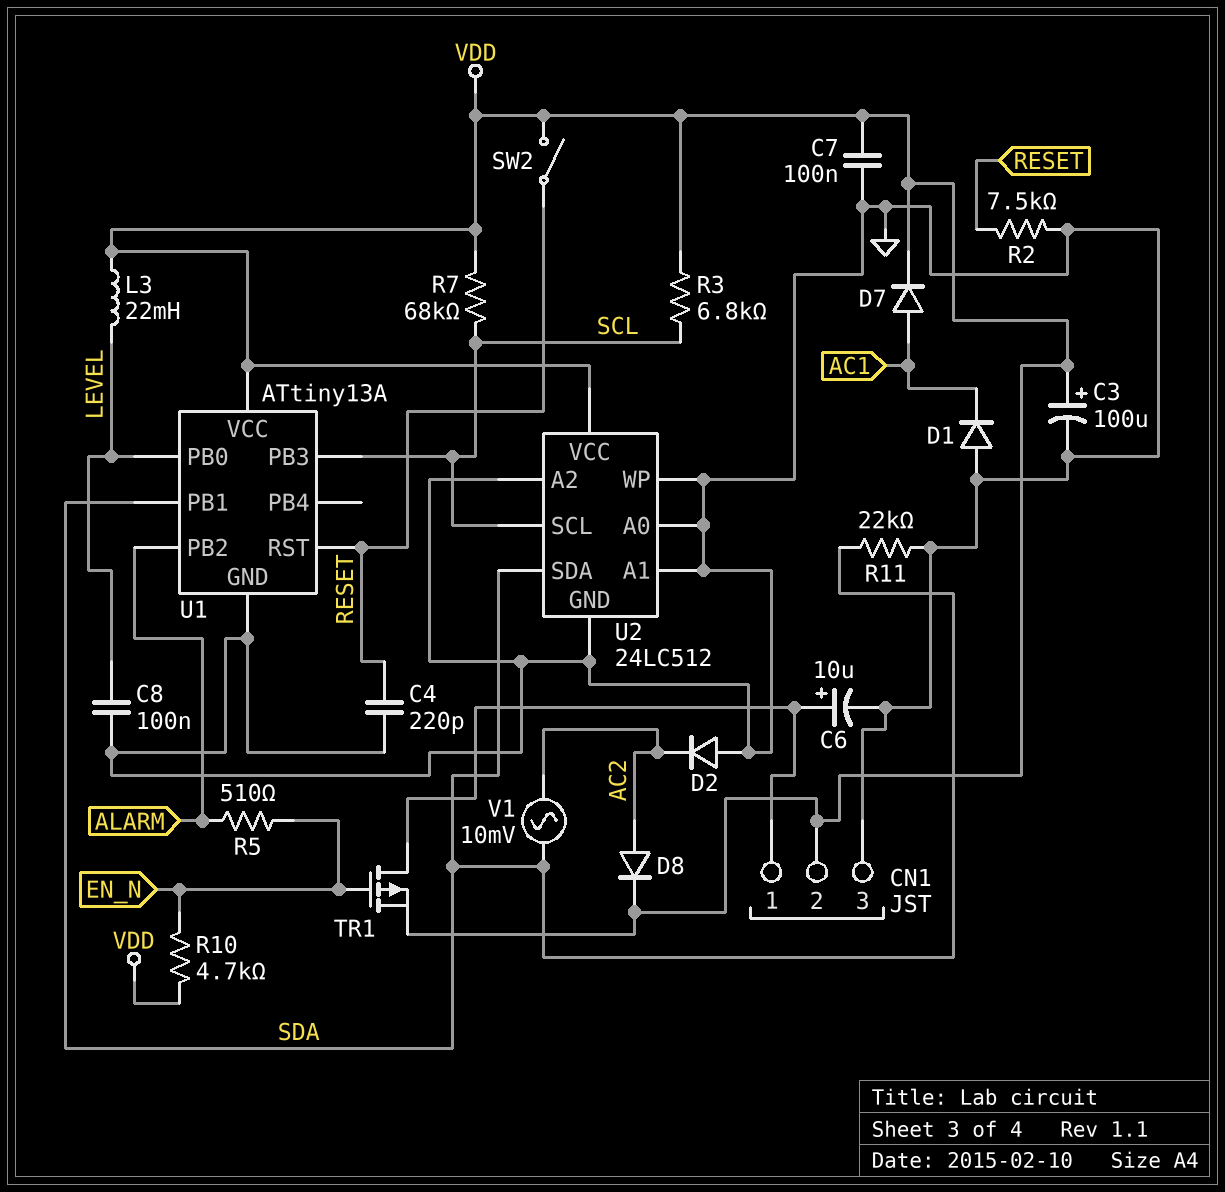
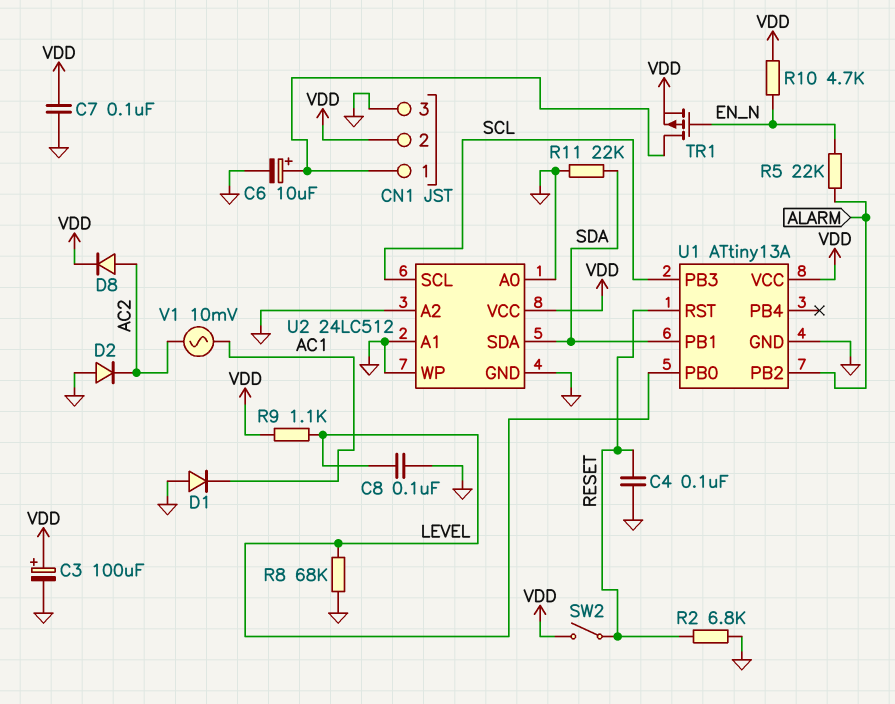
C4: 220pF (GND, RESET) -> 100nF (GND, RESET)
D7: diode (A AC1, K VDD) -> none
L3: 22mH (LEVEL, VDD) -> none
R2: 7.5k (GND, RESET) -> 6.8k (GND, RESET)
R3: 6.8k (SCL, VDD) -> none
R5: 510 (ALARM, EN_N) -> 22k (ALARM, EN_N)
R7: 68k (SCL, VDD) -> none
R8: none -> 68k (GND, LEVEL)
R9: none -> 1.1k (LEVEL, VDD)
V1: AC 10mV (AC2, SDA) -> AC 10mV (AC1, AC2)

